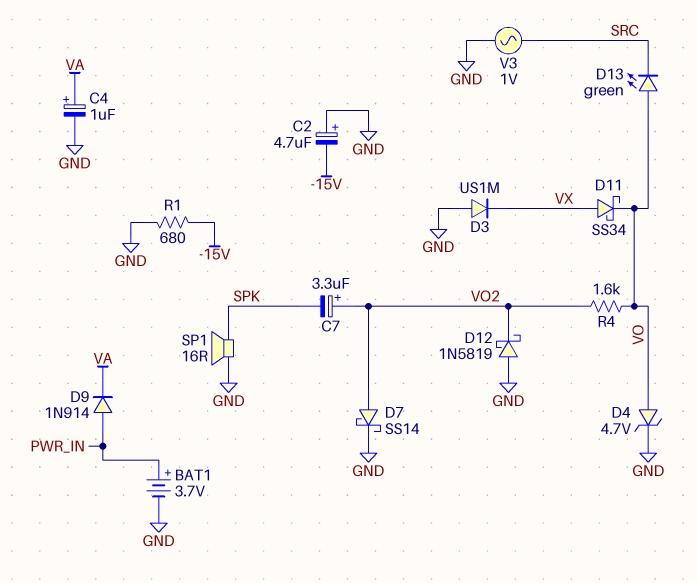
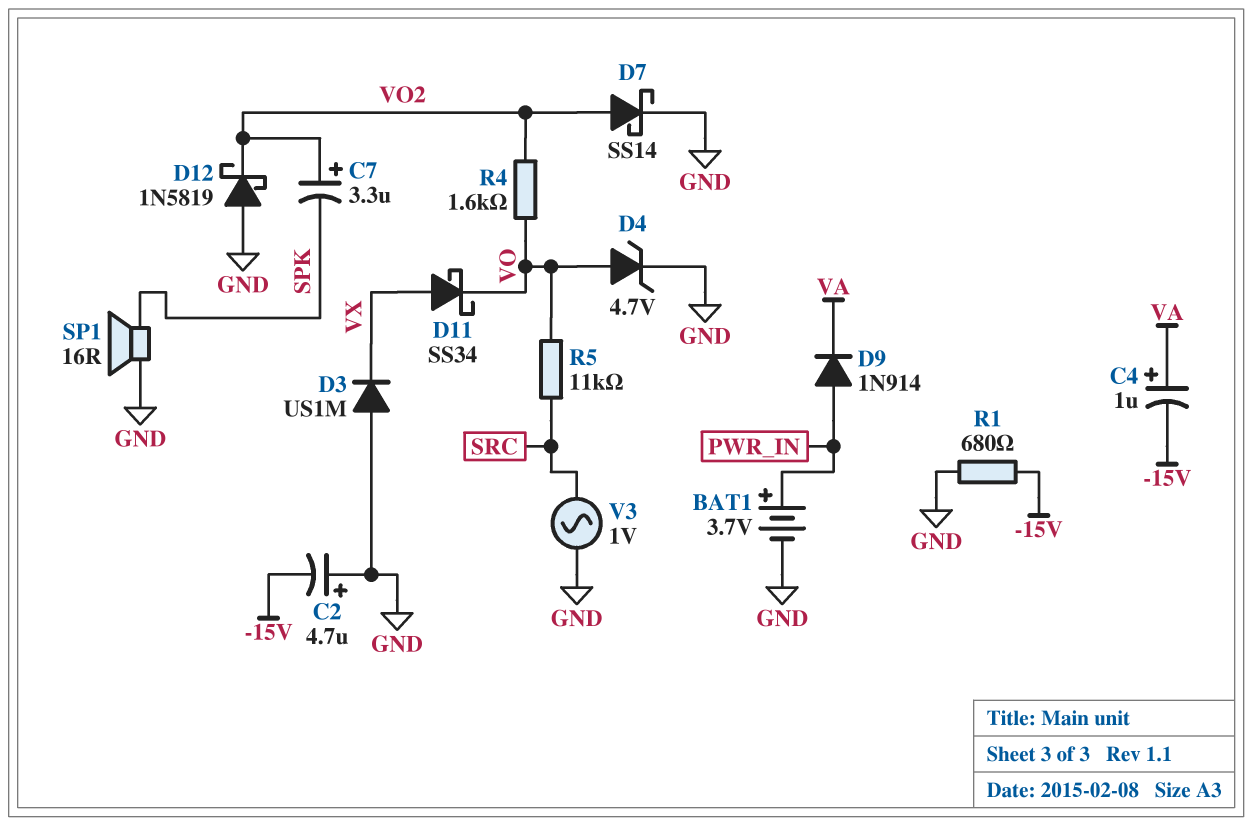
C4: 1uF (plus VA, minus GND) -> 1uF (plus VA, minus -15V)
D13: LED green (A VO, K SRC) -> none
R5: none -> 11k (SRC, VO)

